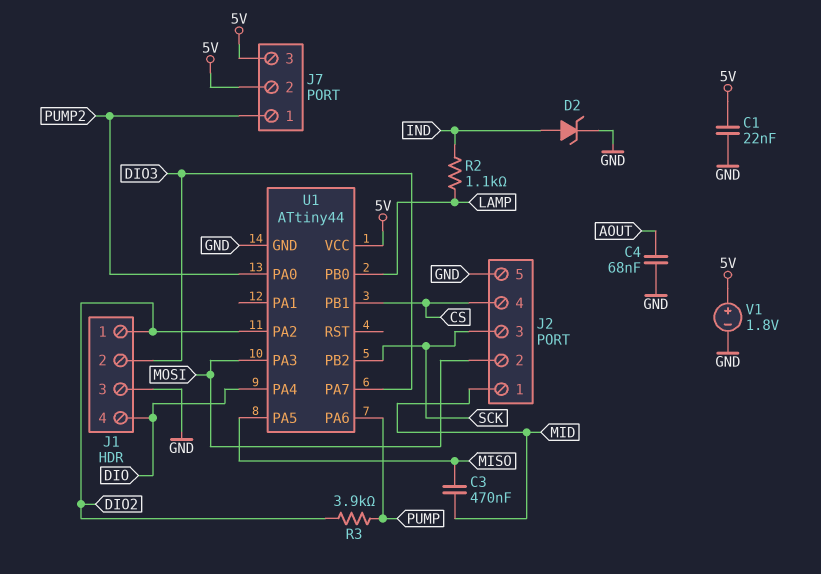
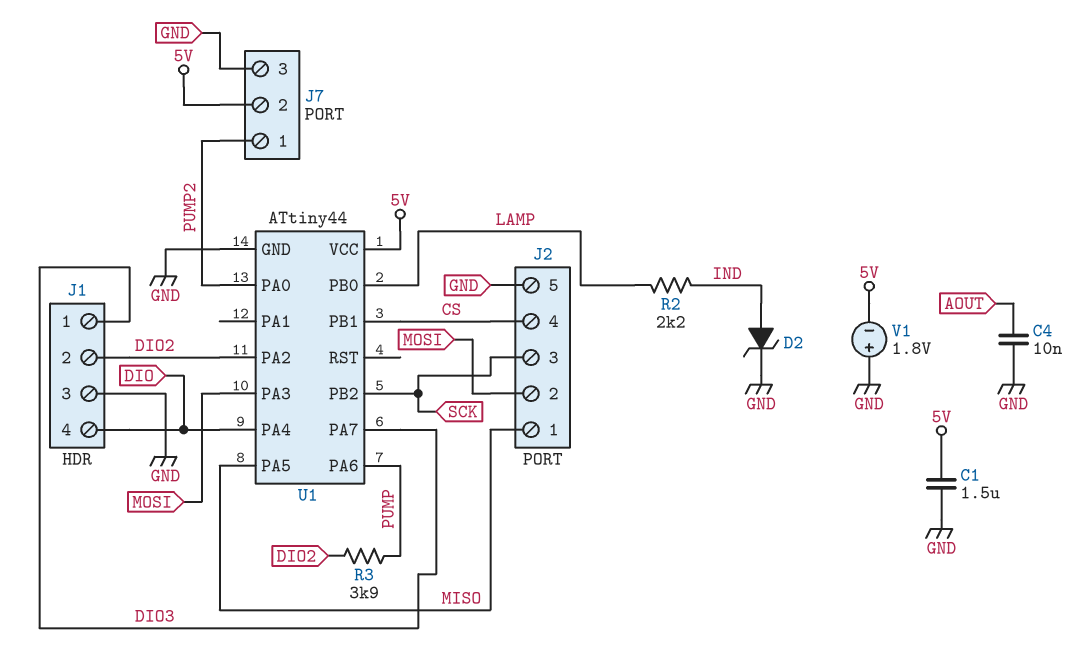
C1: 22nF (5V, GND) -> 1.5uF (5V, GND)
C3: 470nF (MID, MISO) -> none
C4: 68nF (AOUT, GND) -> 10nF (AOUT, GND)
J1 pin 1: DIO2 -> DIO3
J1 pin 2: DIO3 -> DIO2
J2 pin 1: MID -> MISO
J7 pin 3: 5V -> GND
R2: 1.1k (IND, LAMP) -> 2.2k (IND, LAMP)
V1: 1.8V (plus 5V, minus GND) -> 1.8V (plus GND, minus 5V)

